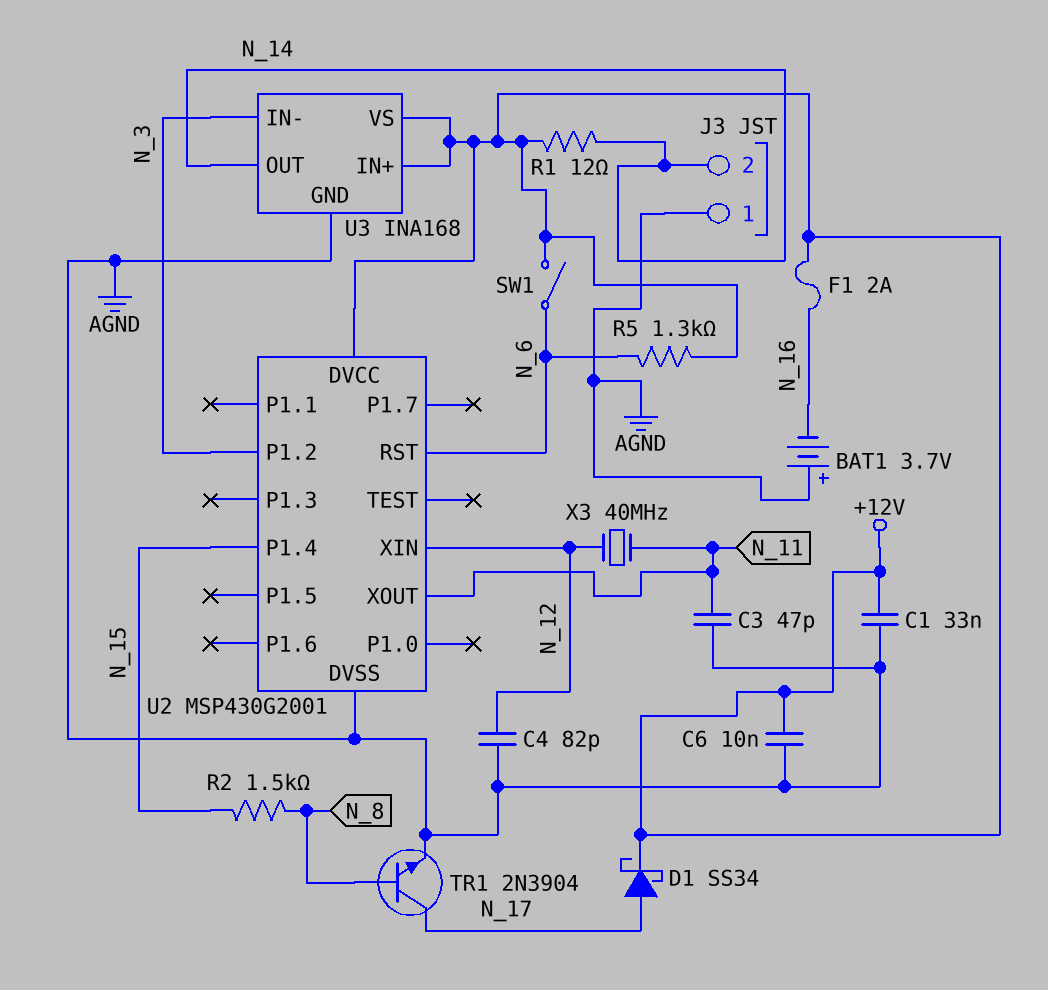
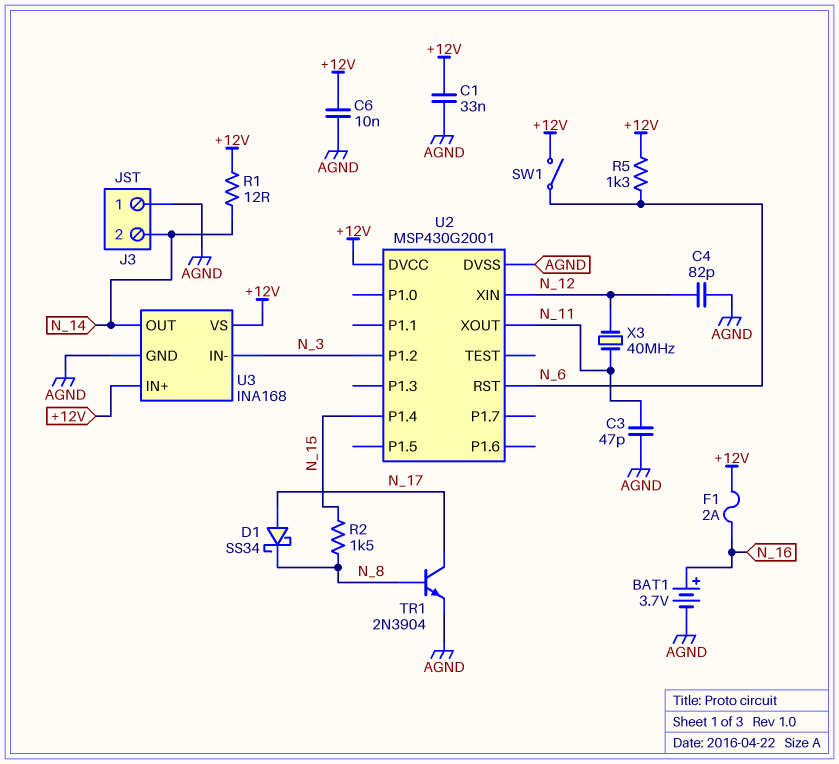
BAT1: 3.7V (plus AGND, minus N_16) -> 3.7V (plus N_16, minus AGND)
D1: schottky SS34 (A N_17, K +12V) -> schottky SS34 (A N_17, K N_8)

